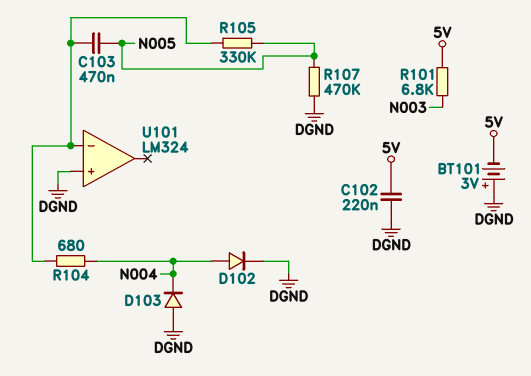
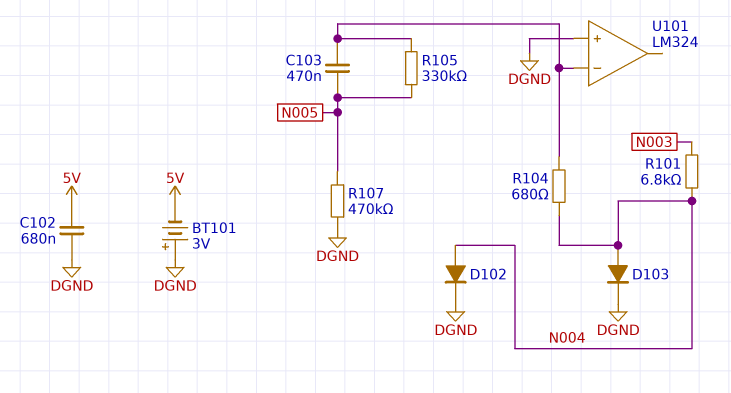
C102: 220nF (5V, DGND) -> 680nF (5V, DGND)
D103: diode (A DGND, K N004) -> diode (A N004, K DGND)
R101: 6.8k (5V, N003) -> 6.8k (N003, N004)

